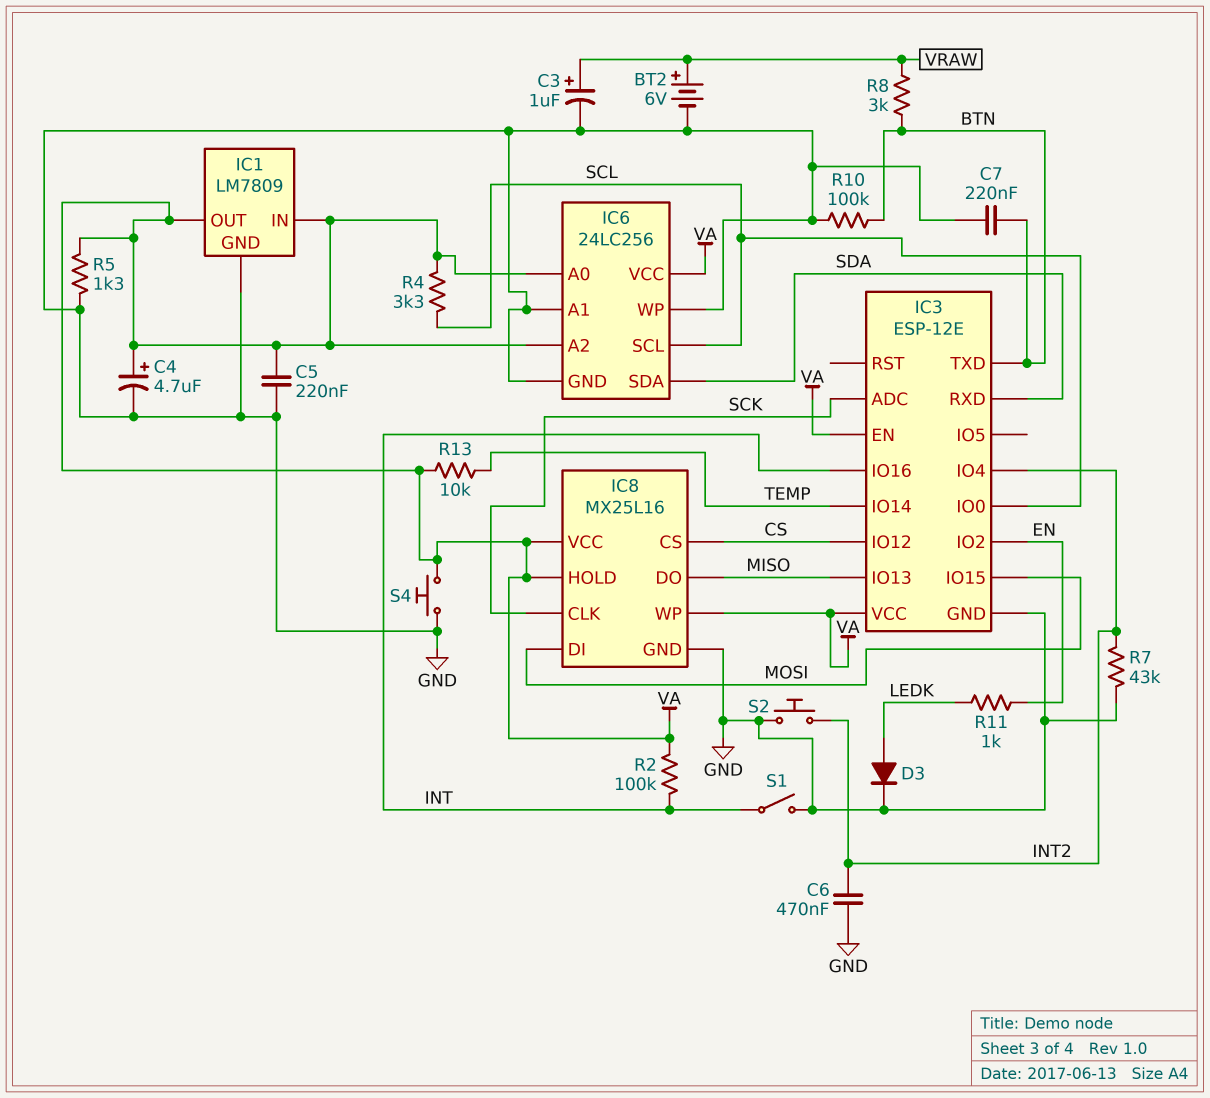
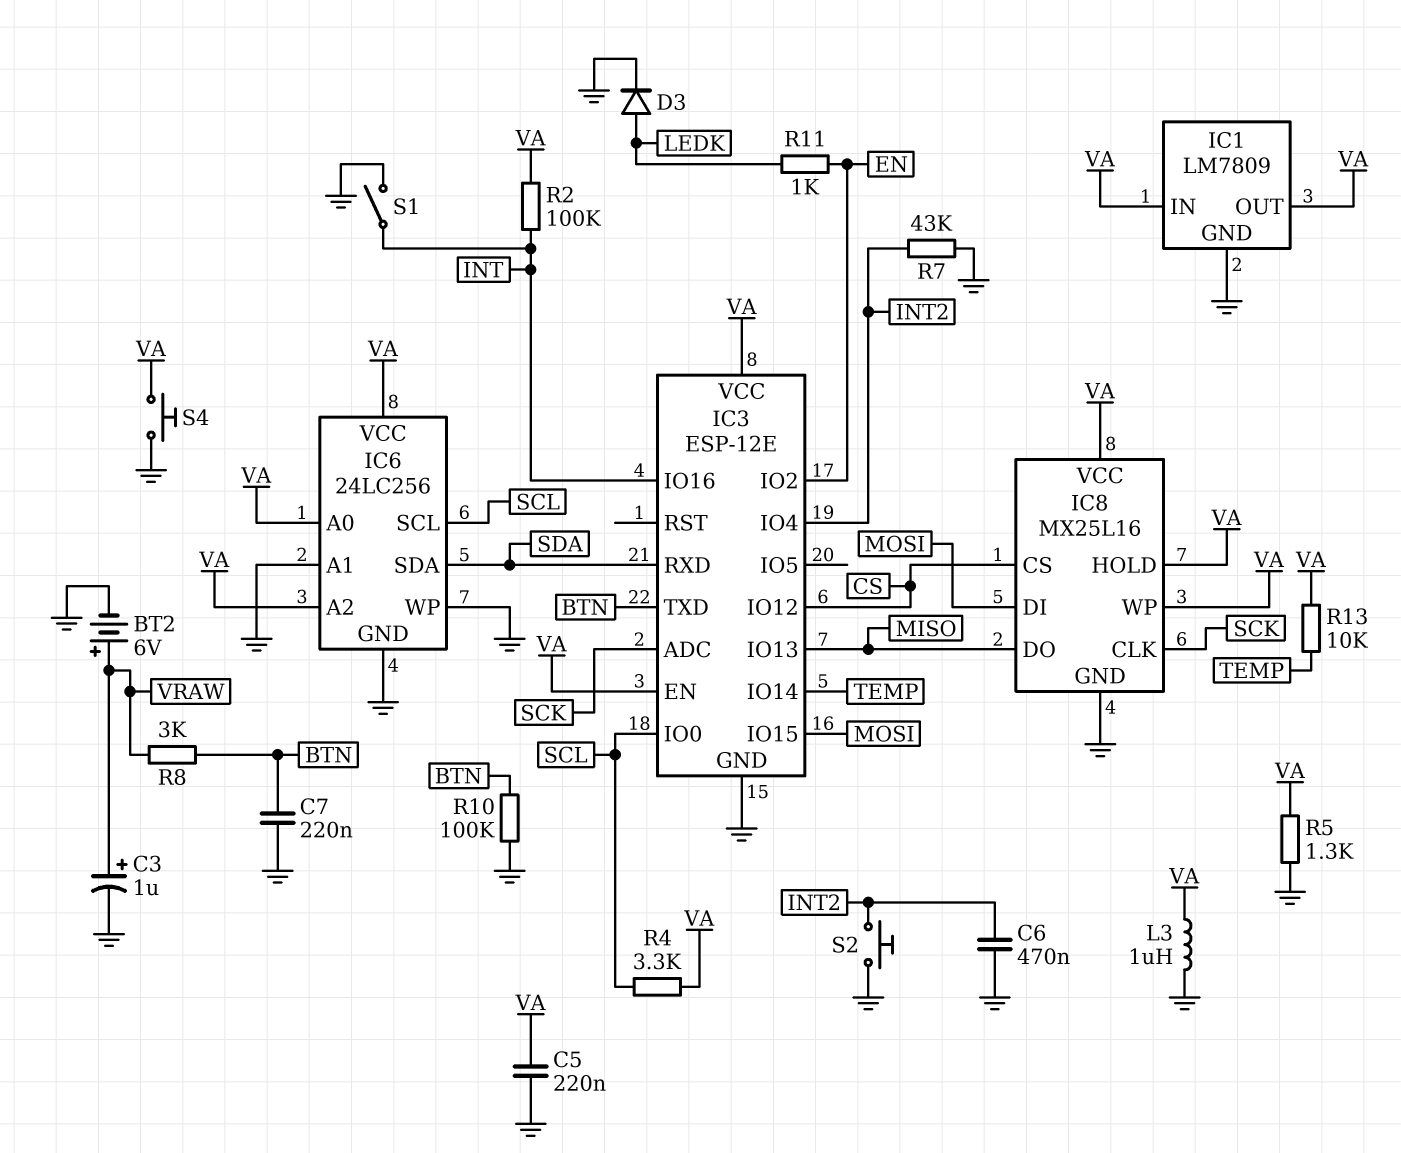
C4: 4.7uF (plus VA, minus GND) -> none
L3: none -> 1uH (GND, VA)

